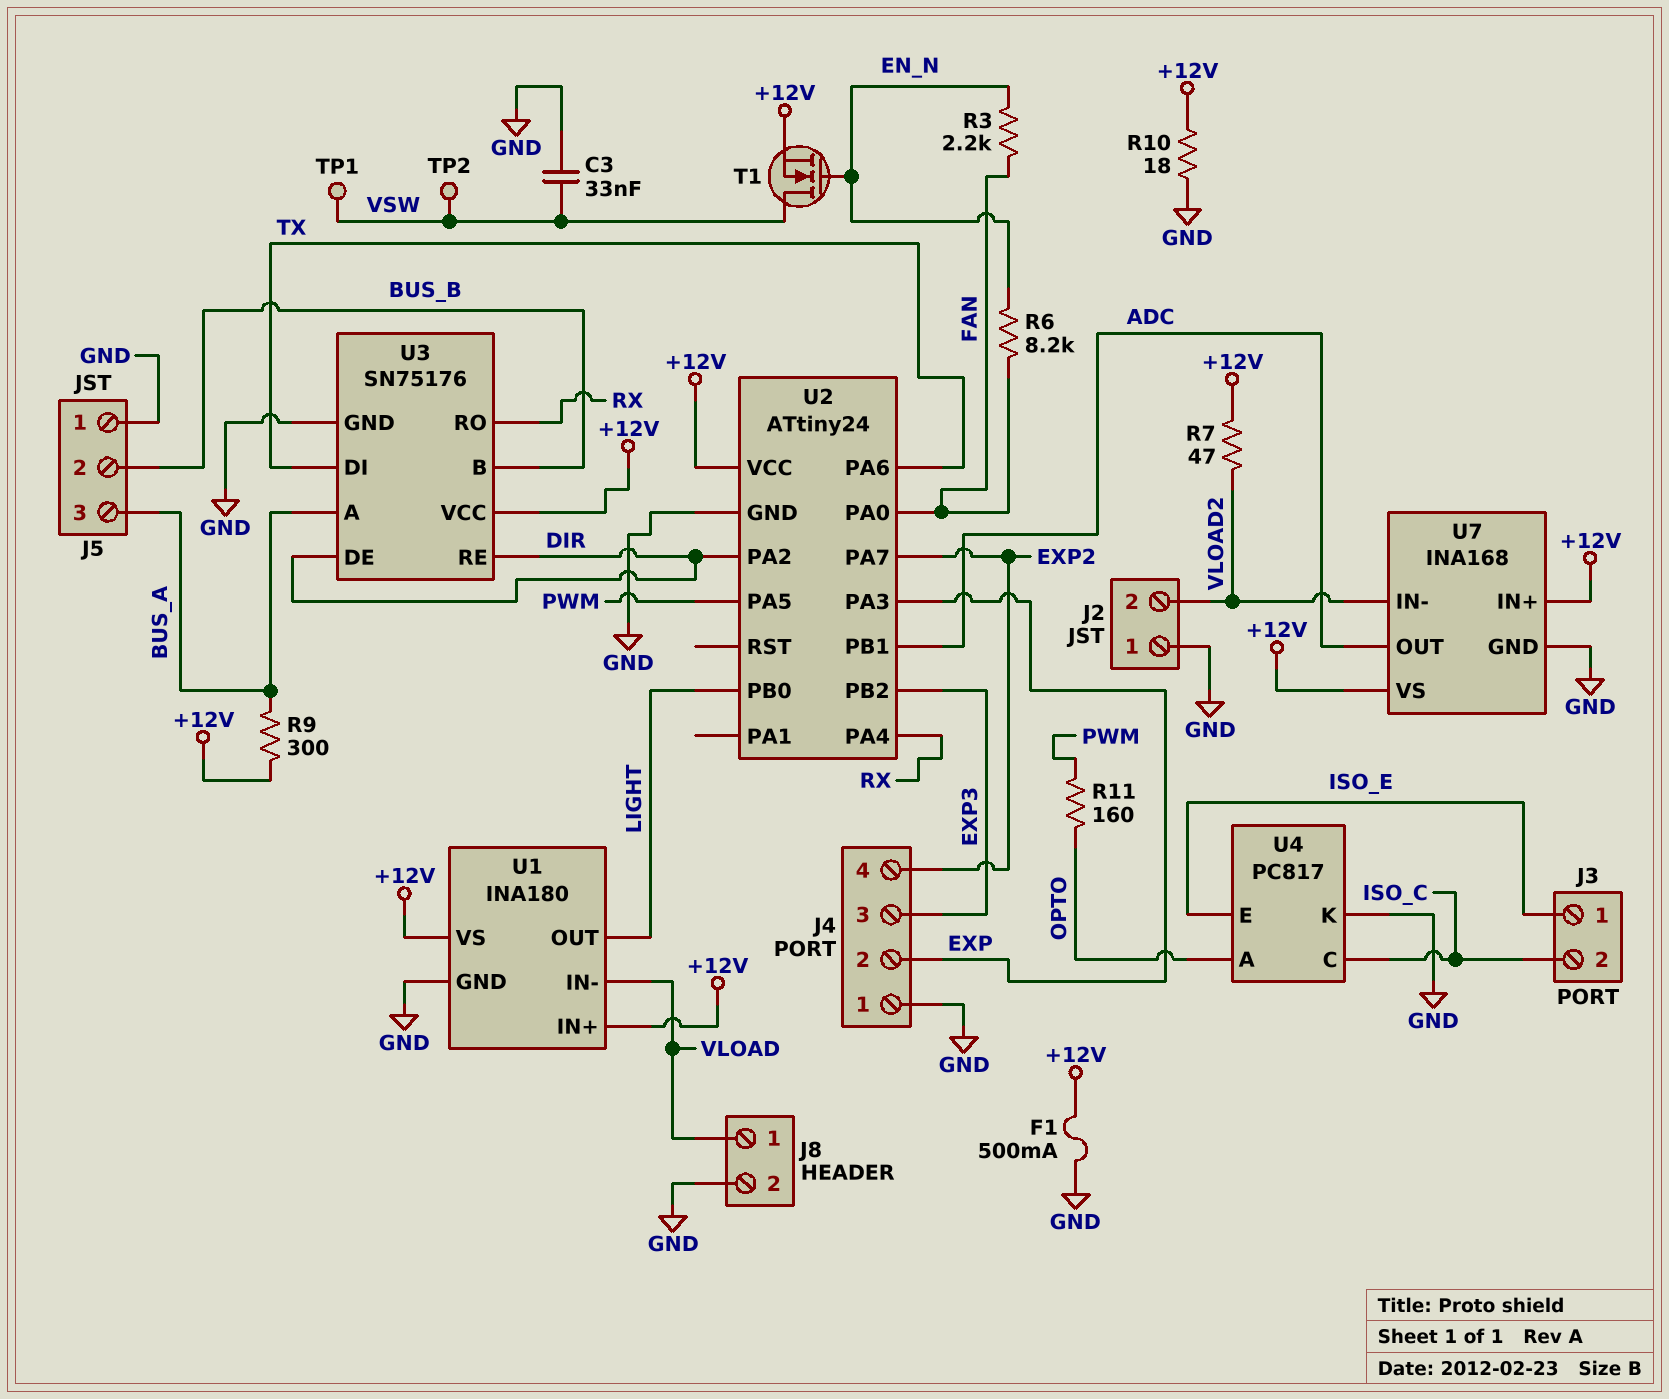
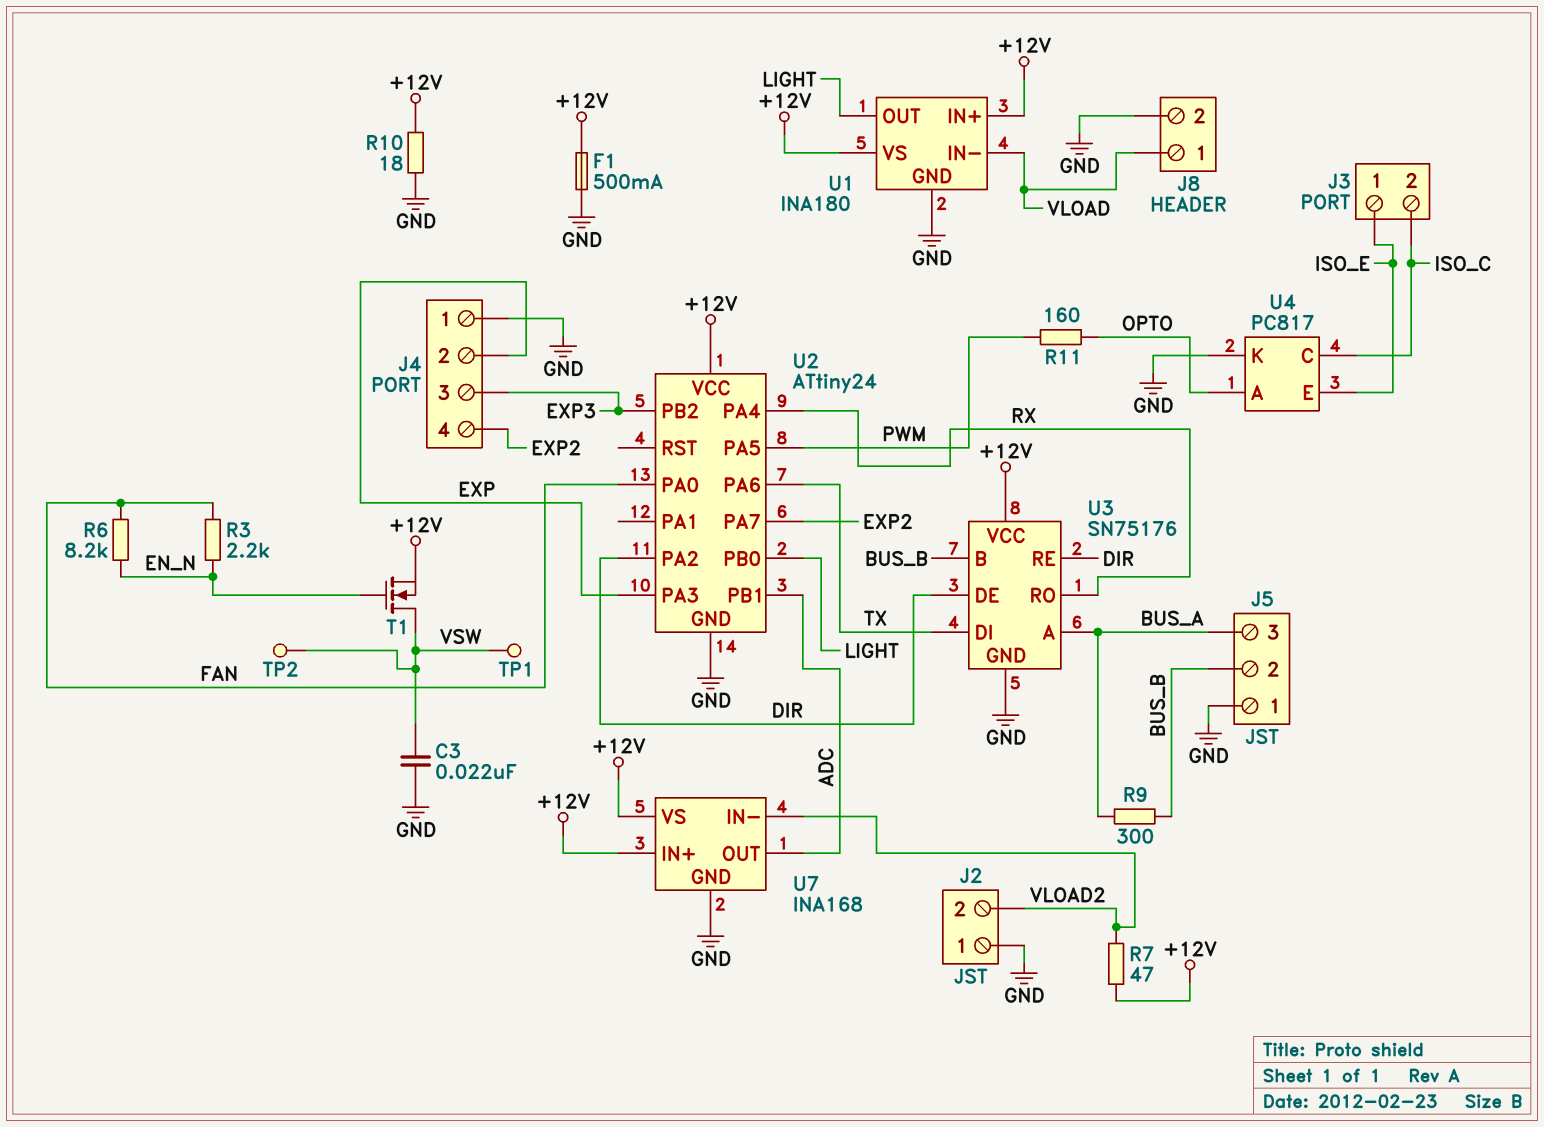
C3: 33nF (GND, VSW) -> 22nF (GND, VSW)
R9: 300 (+12V, BUS_A) -> 300 (BUS_A, BUS_B)

